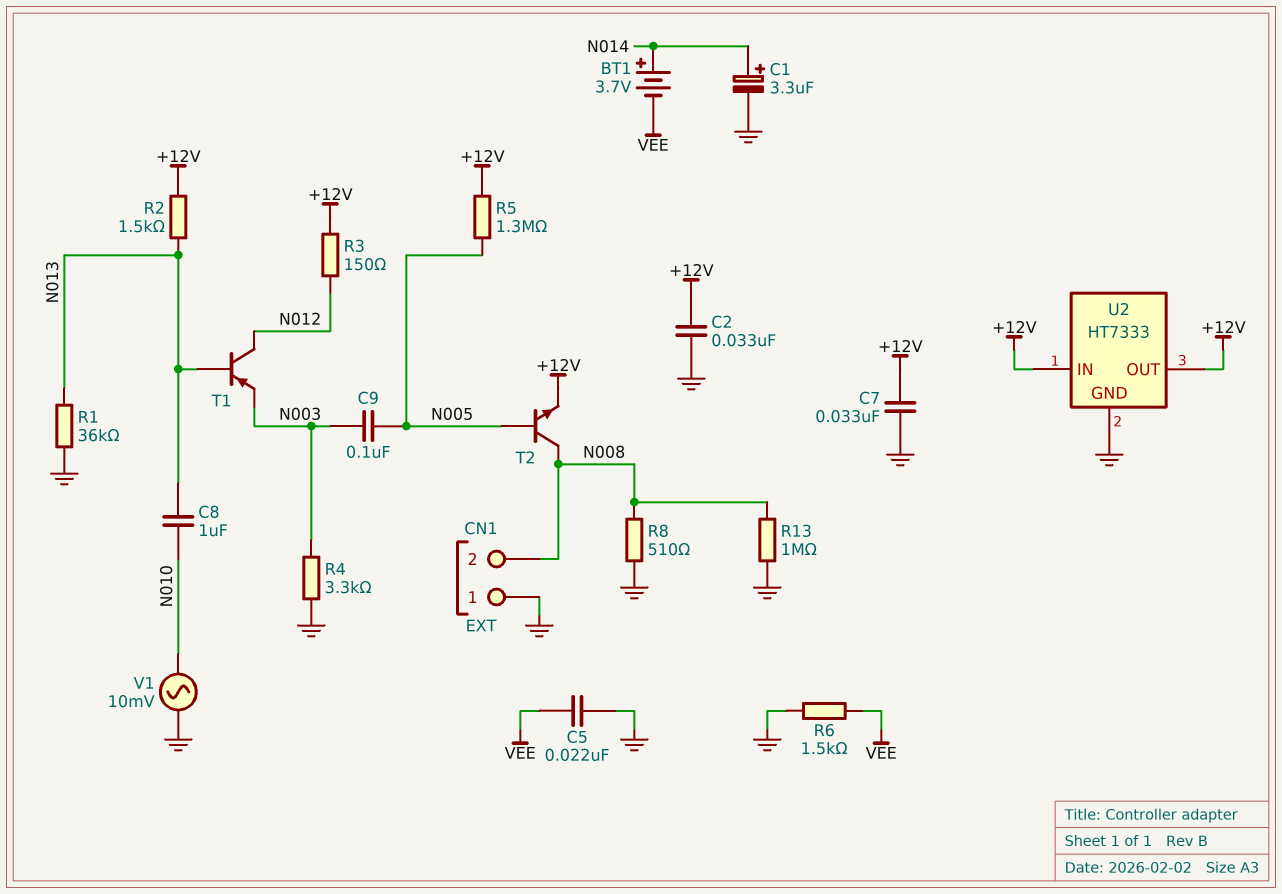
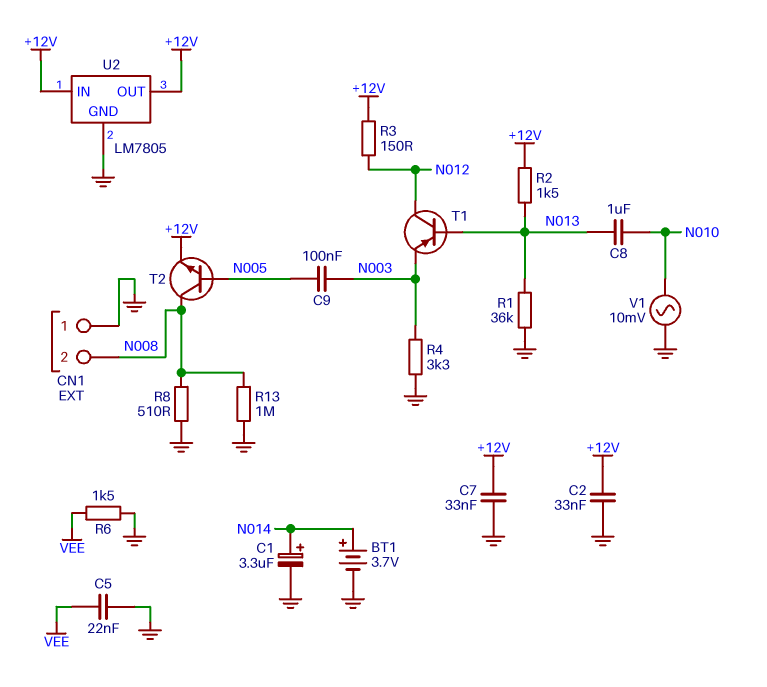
BT1: 3.7V (plus N014, minus VEE) -> 3.7V (plus N014, minus GND)
R5: 1.3M (+12V, N005) -> none
U2: HT7333 -> LM7805

